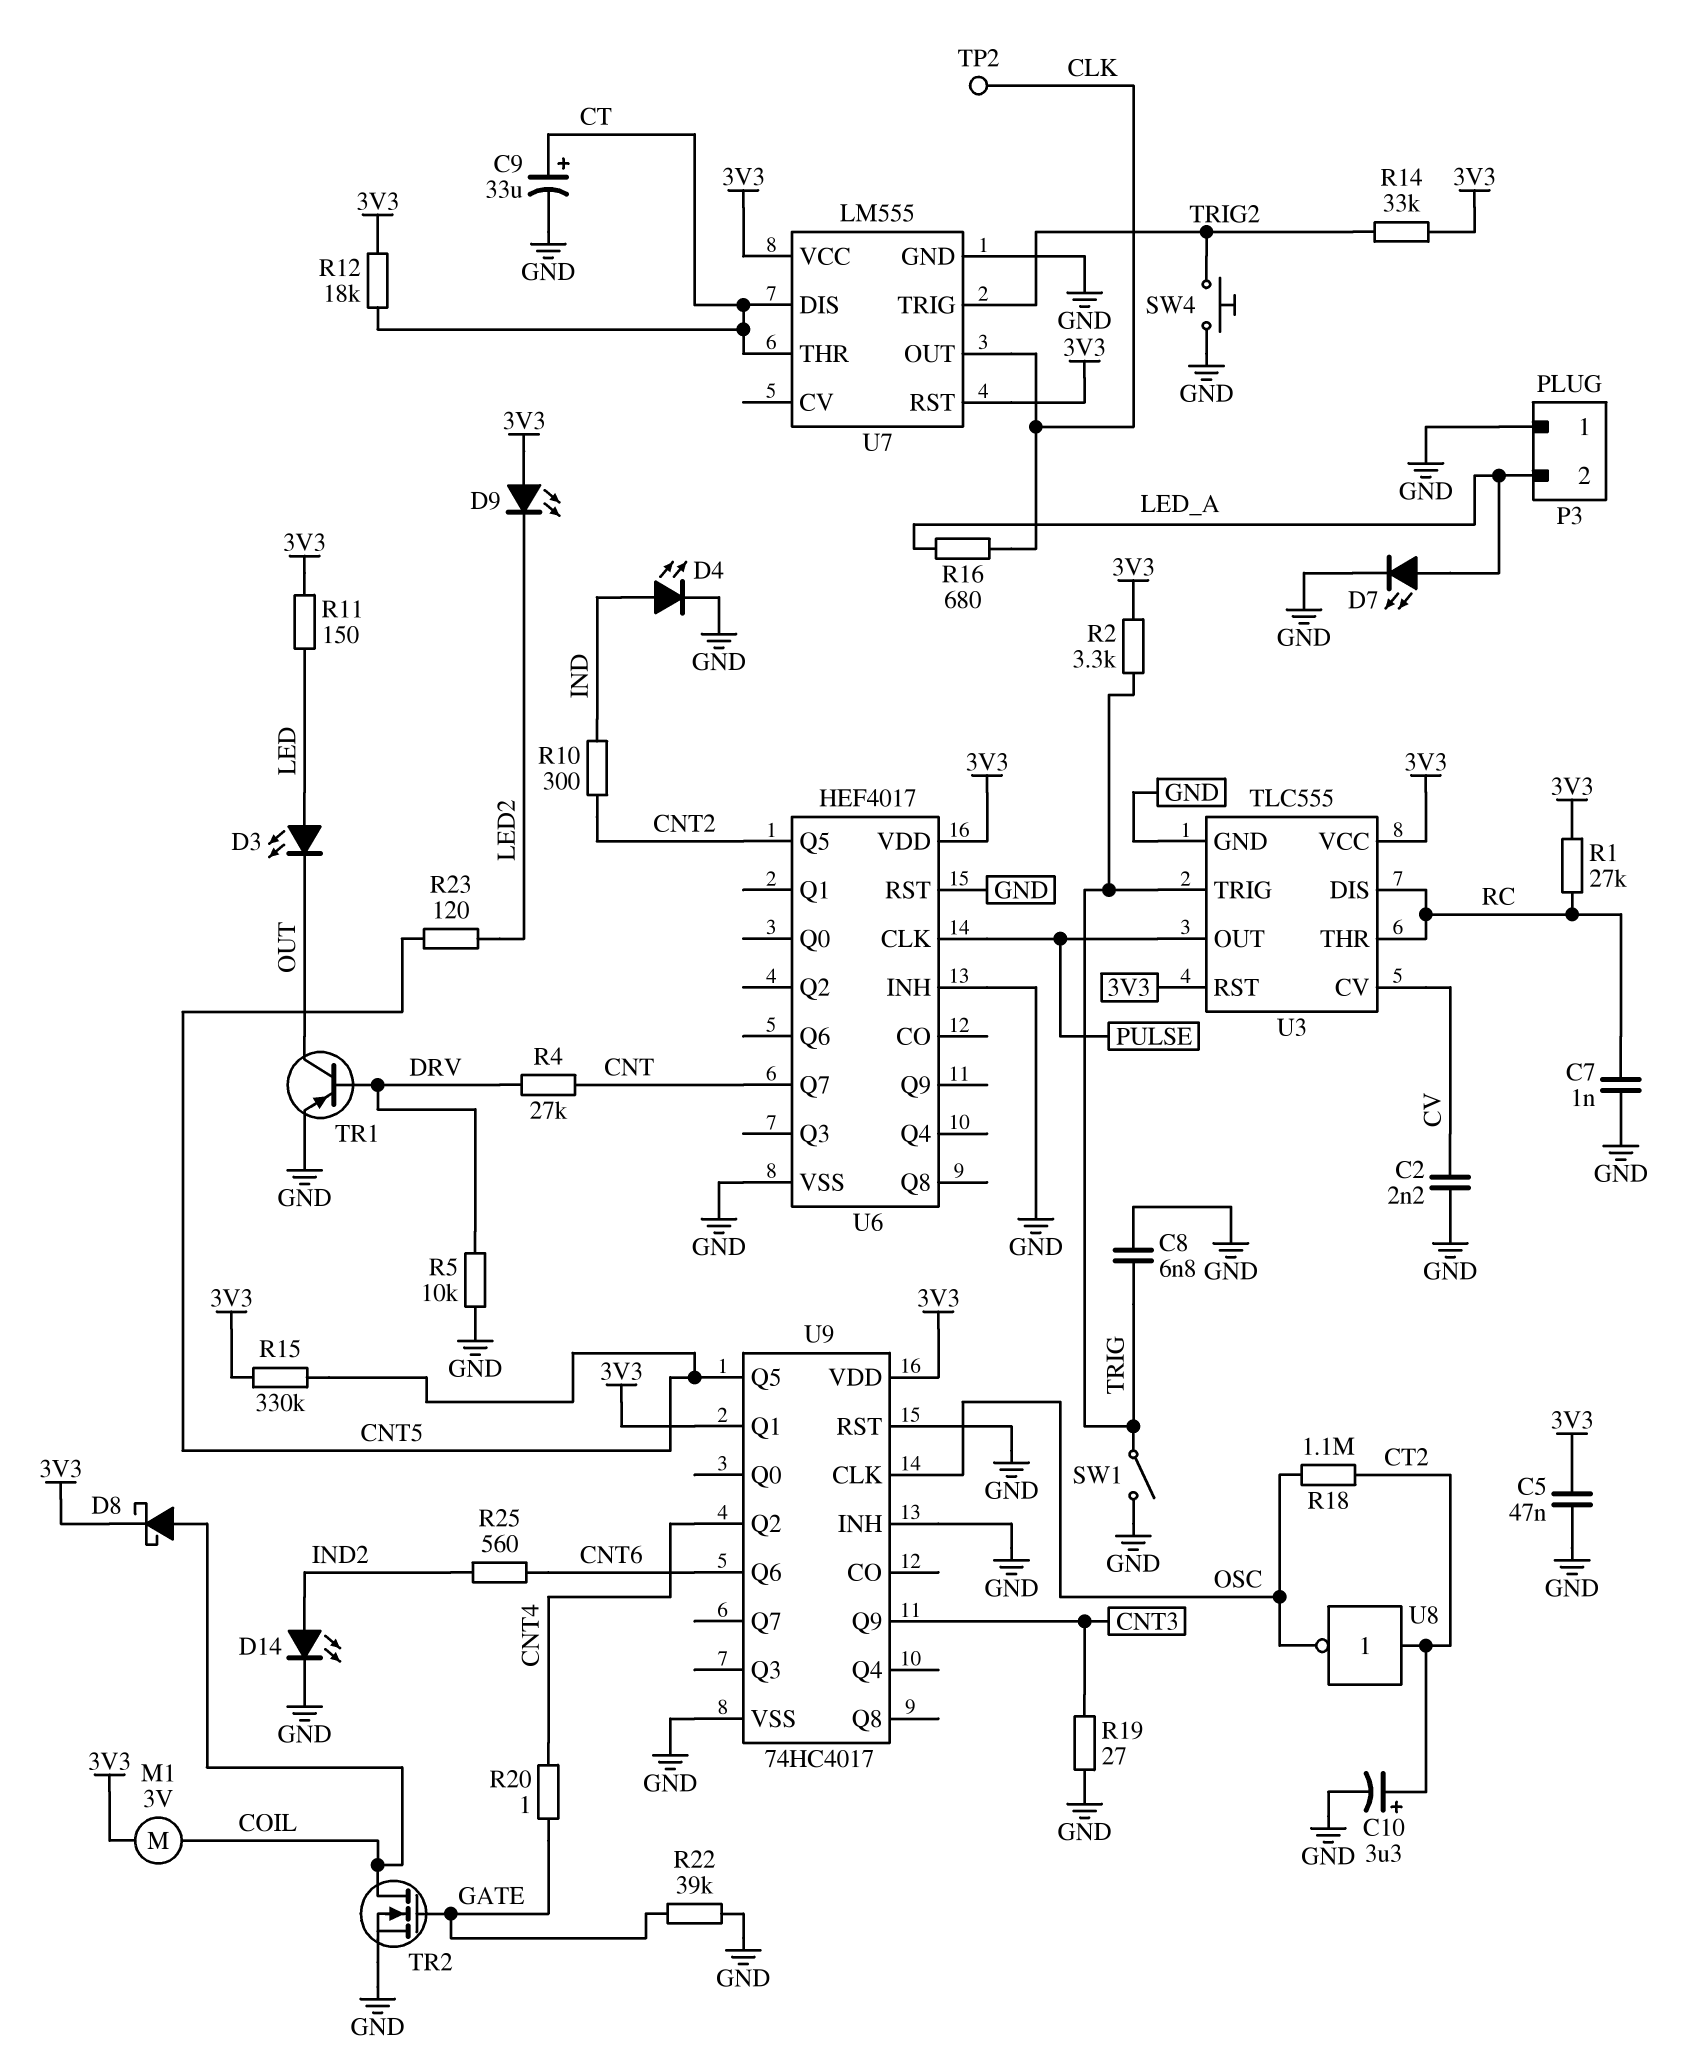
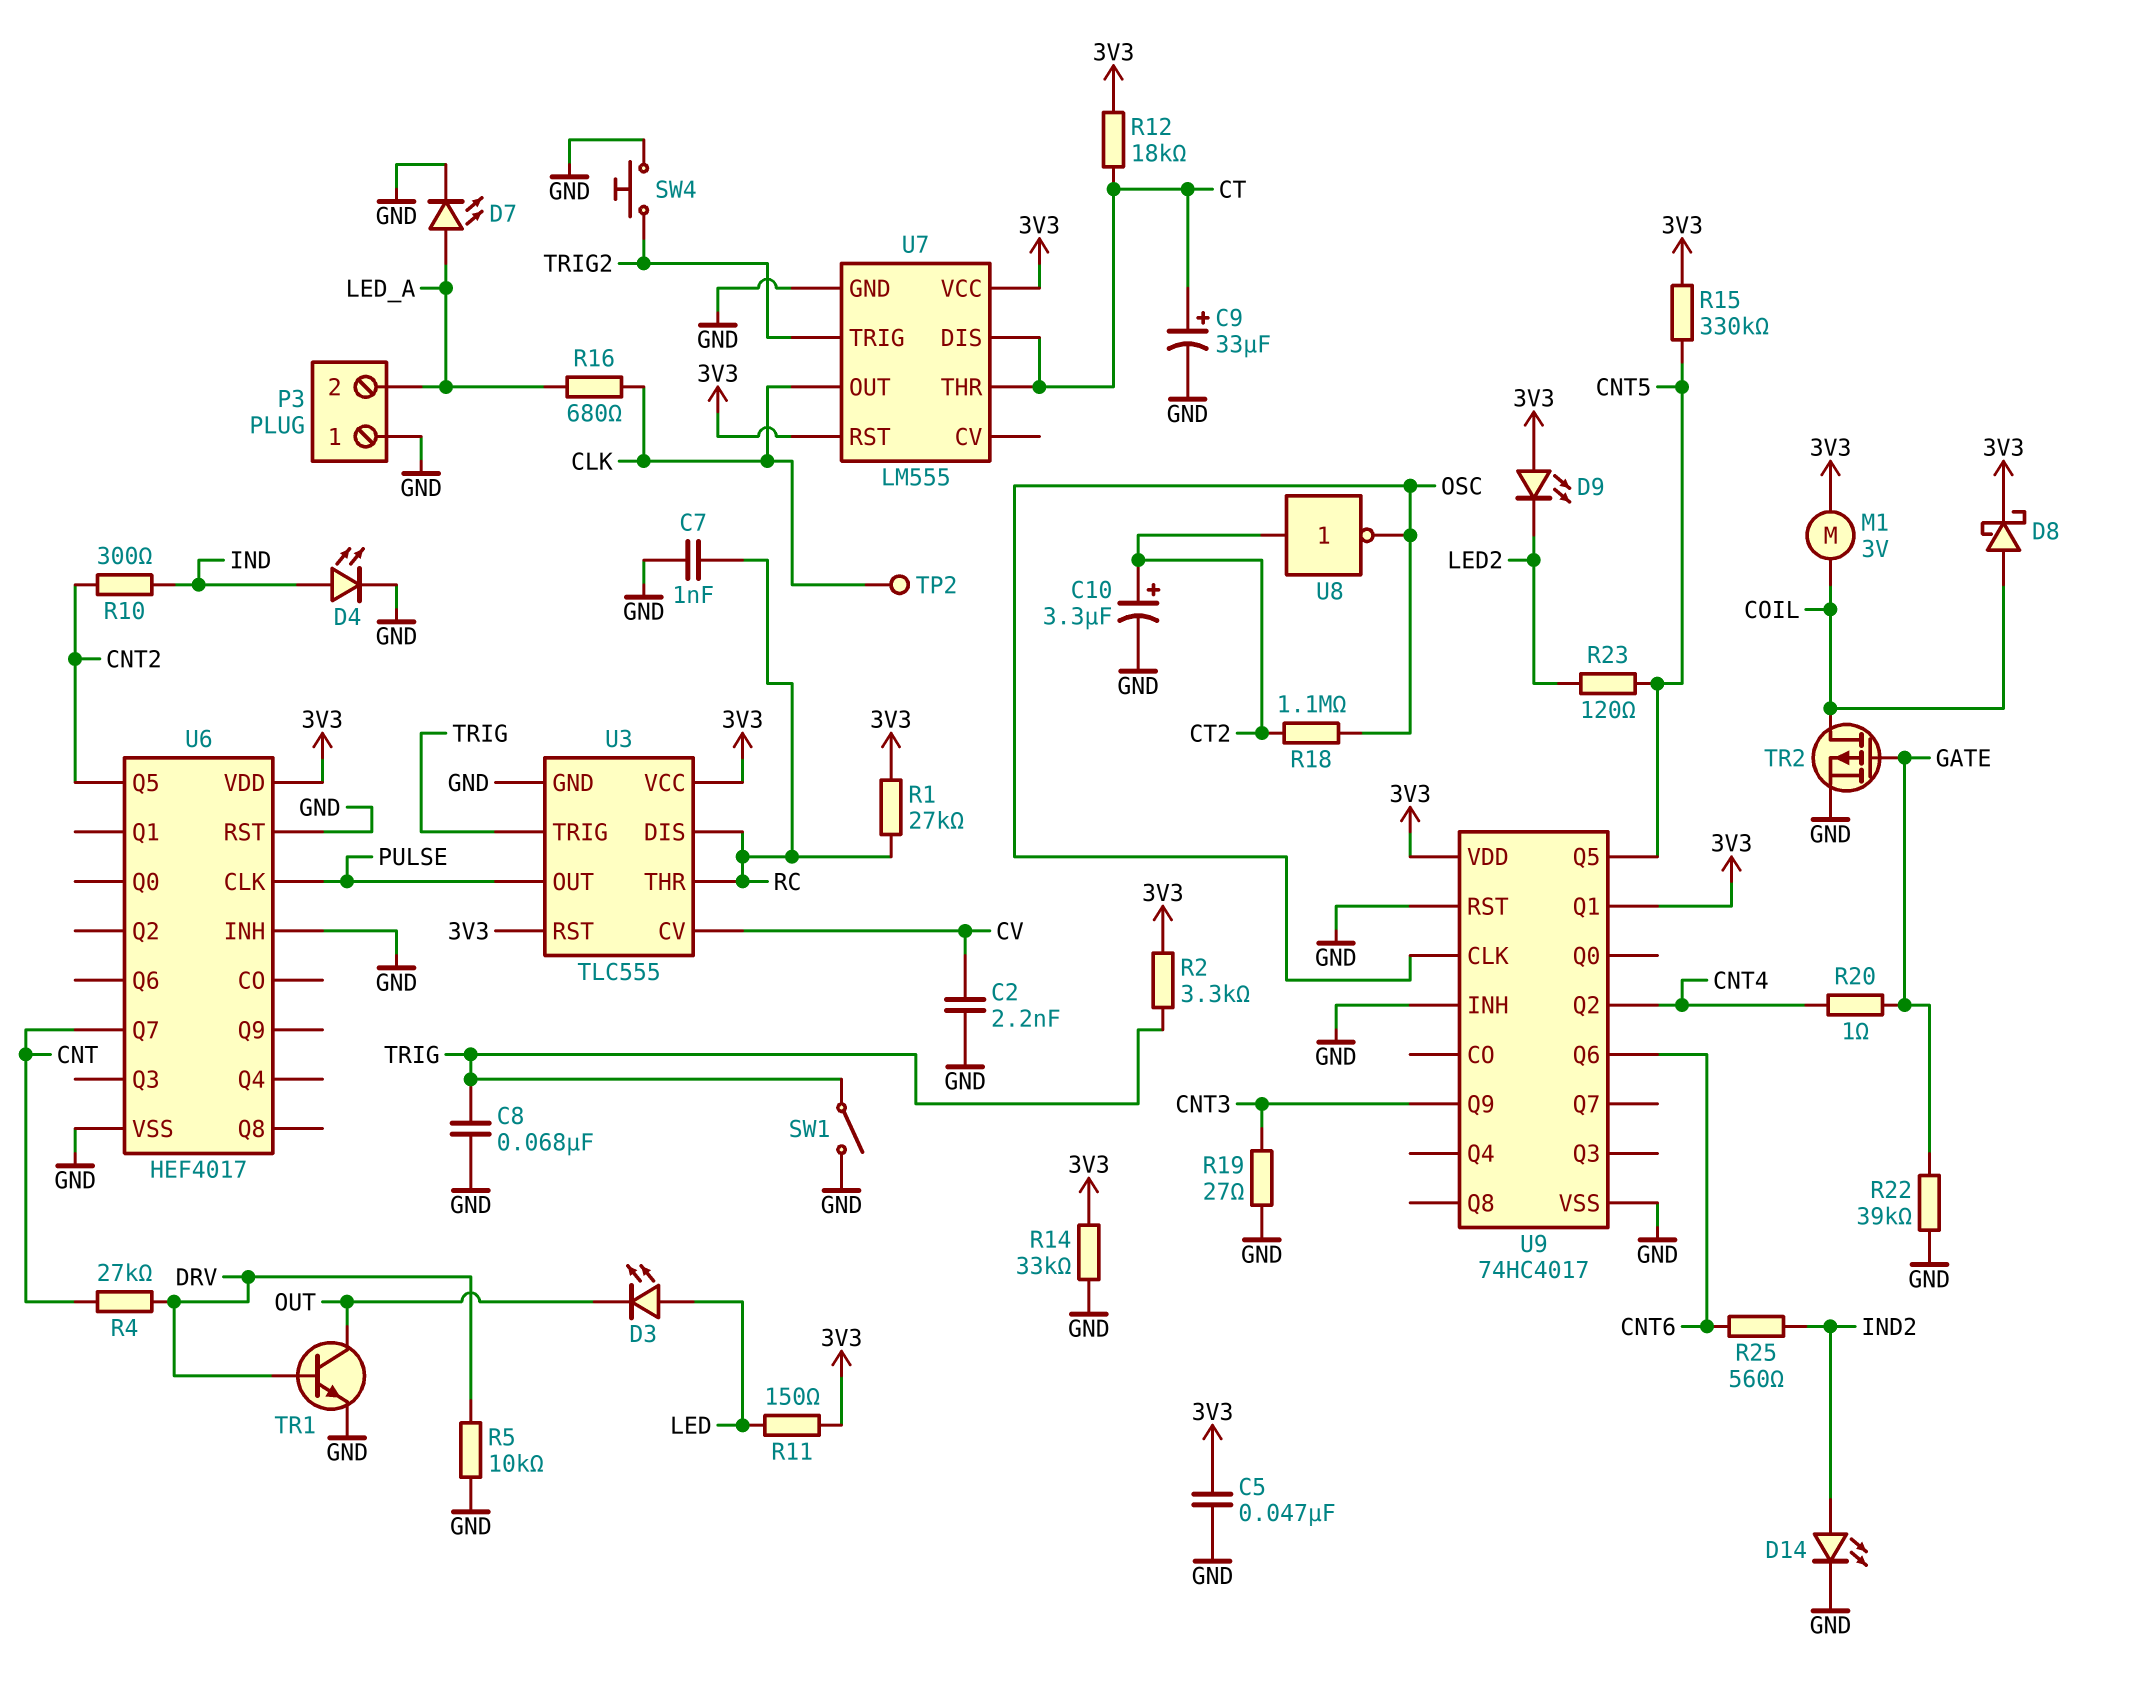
C8: 6.8nF (GND, TRIG) -> 68nF (GND, TRIG)
R14: 33k (3V3, TRIG2) -> 33k (3V3, GND)
TR1: PNP (B DRV, C OUT, E GND) -> NPN (B DRV, C OUT, E GND)
TR2: NMOS (G GATE, D COIL, S GND) -> PMOS (G GATE, D COIL, S GND)

